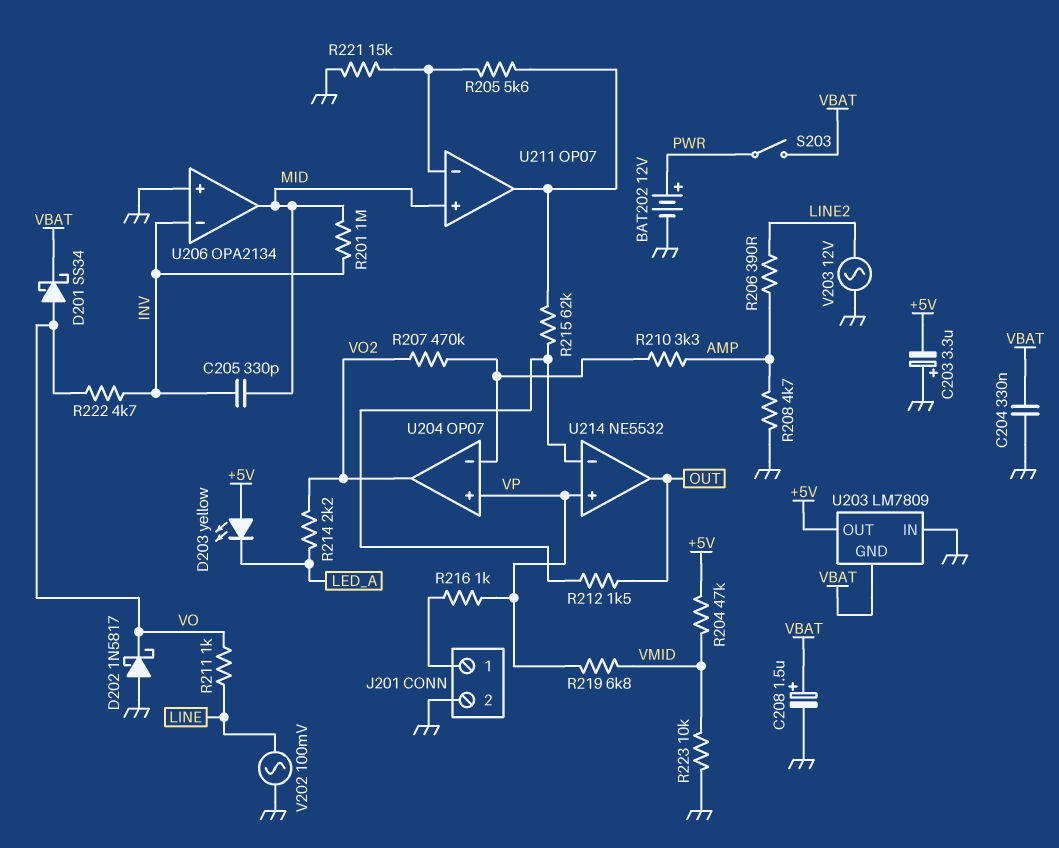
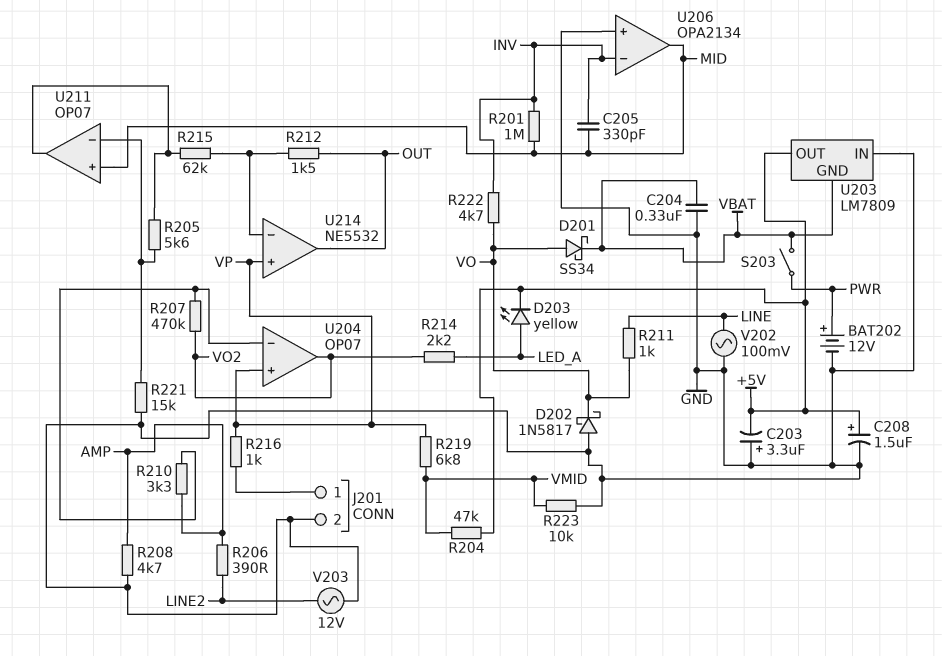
C208: 1.5uF (plus VBAT, minus GND) -> 1.5uF (plus +5V, minus GND)
D203: LED yellow (A +5V, K LED_A) -> LED yellow (A LED_A, K +5V)

